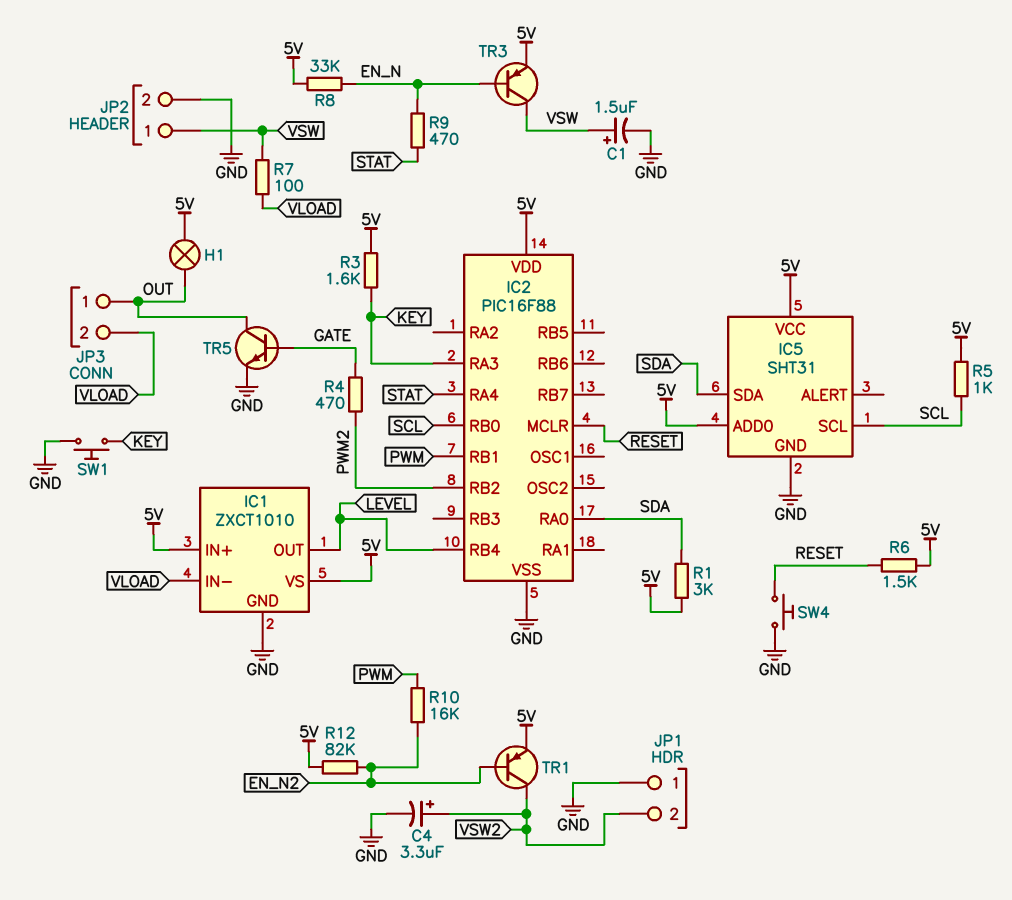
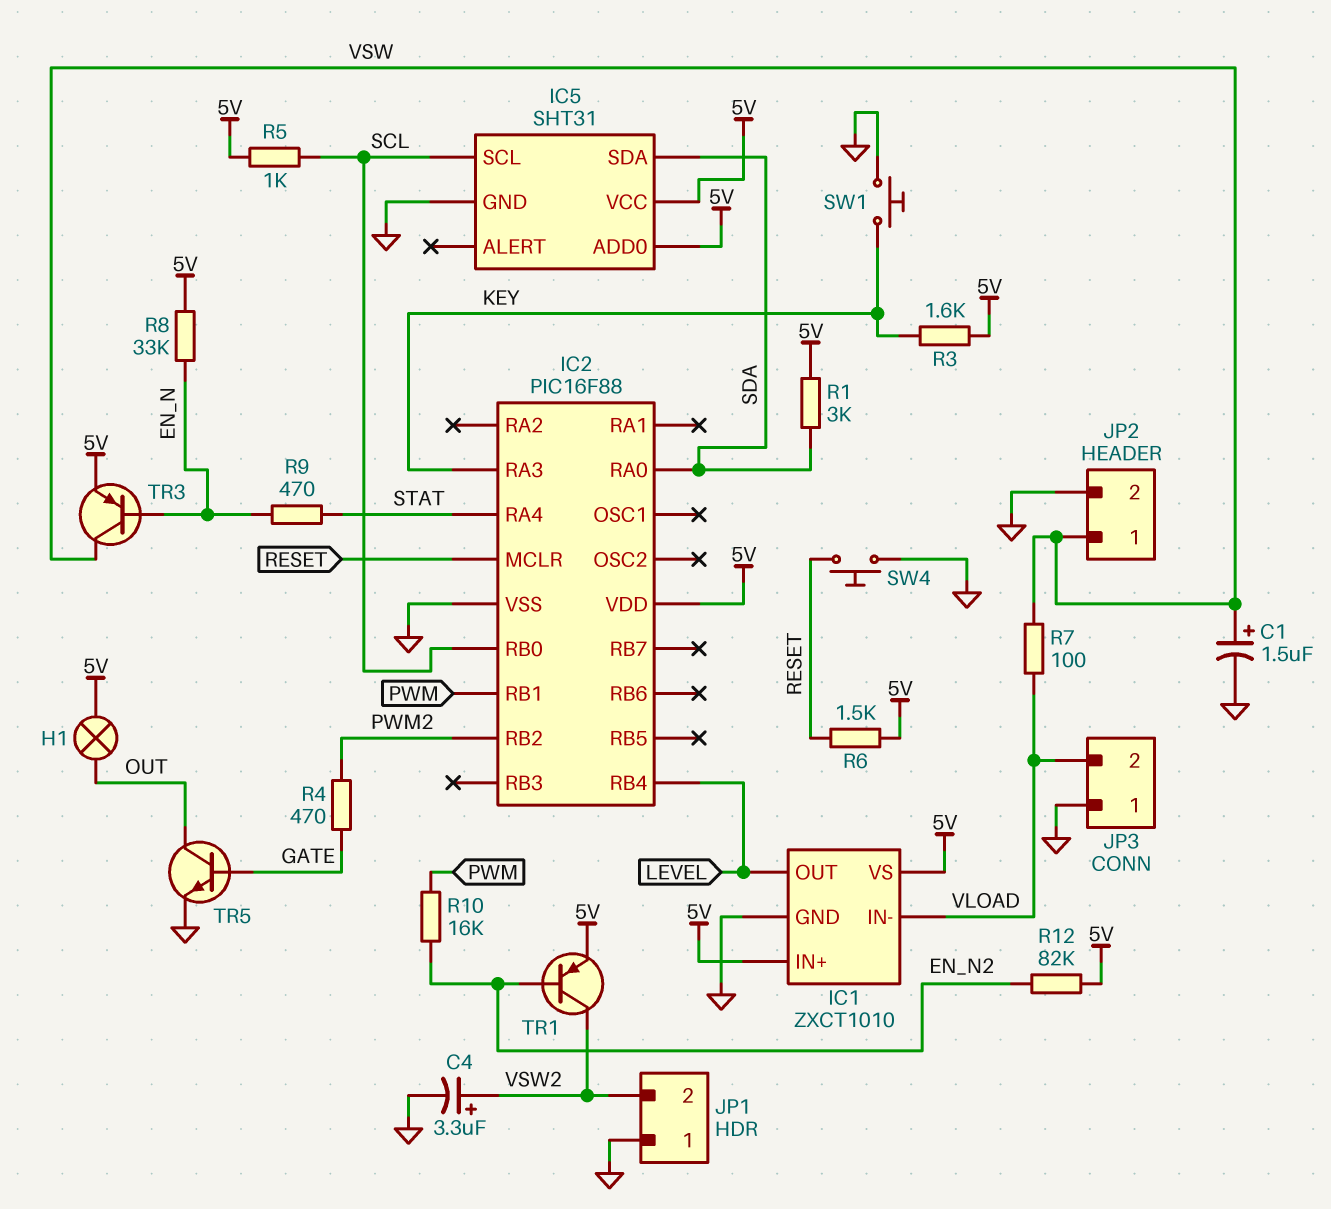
JP3 pin 1: OUT -> GND

